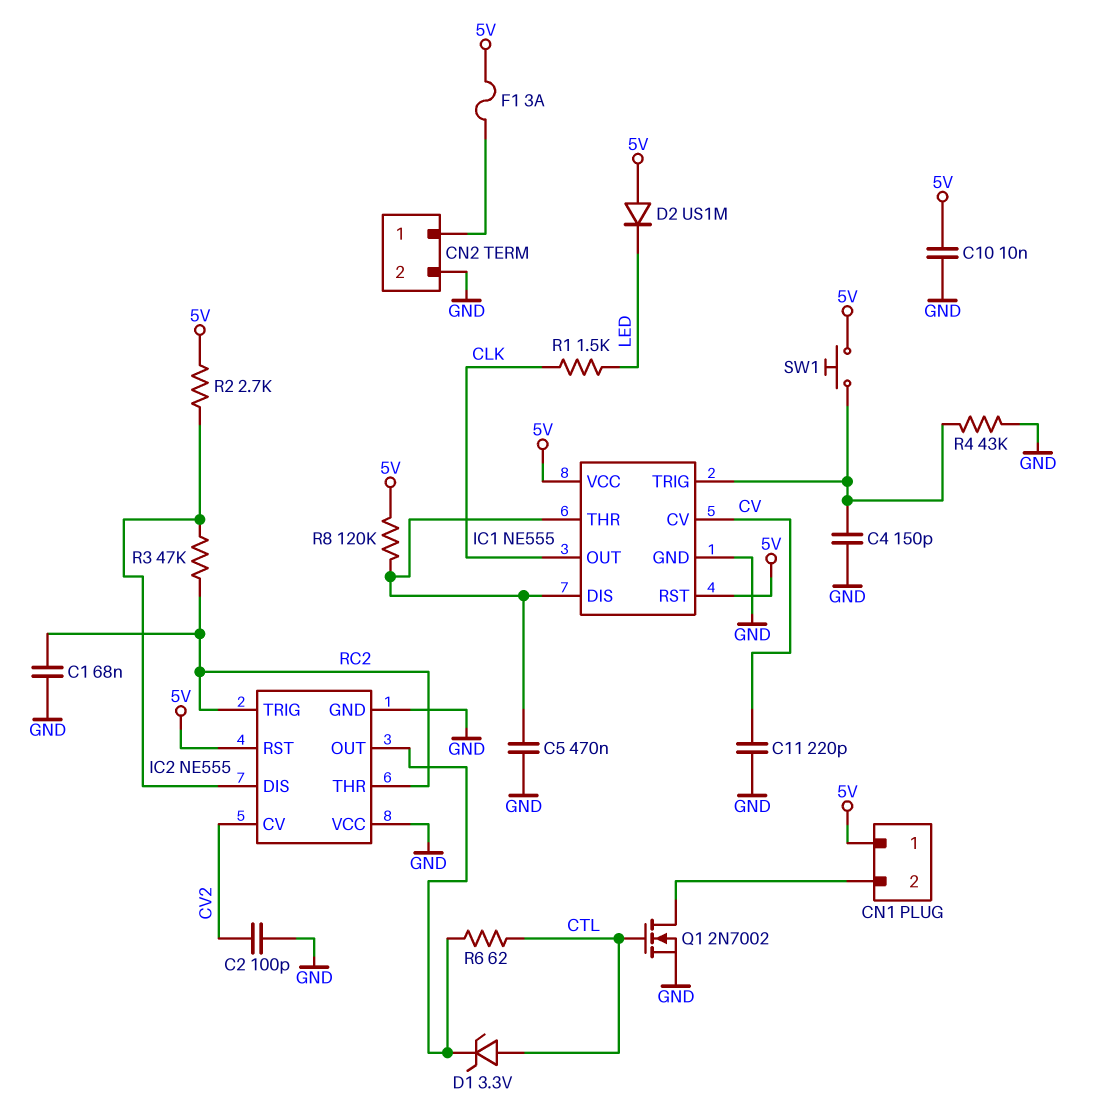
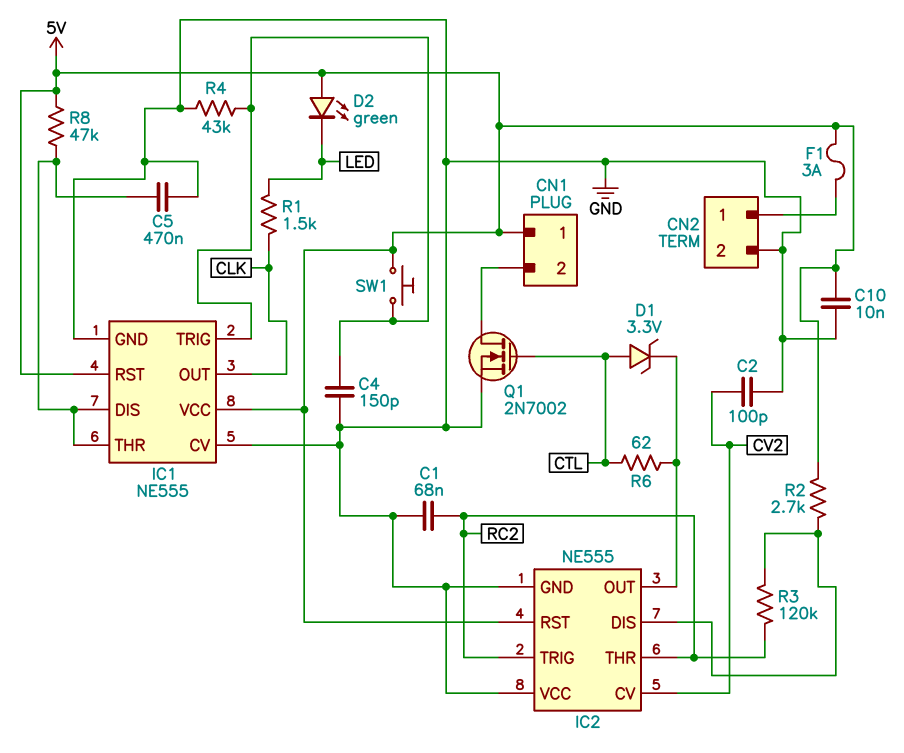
C11: 220pF (CV, GND) -> none
D2: diode US1M (A 5V, K LED) -> LED green (A 5V, K LED)
IC1 pin CV: CV -> GND
R3: 47k (IC2/DIS, RC2) -> 120k (IC2/DIS, RC2)
R8: 120k (5V, IC1/DIS) -> 47k (5V, IC1/DIS)

